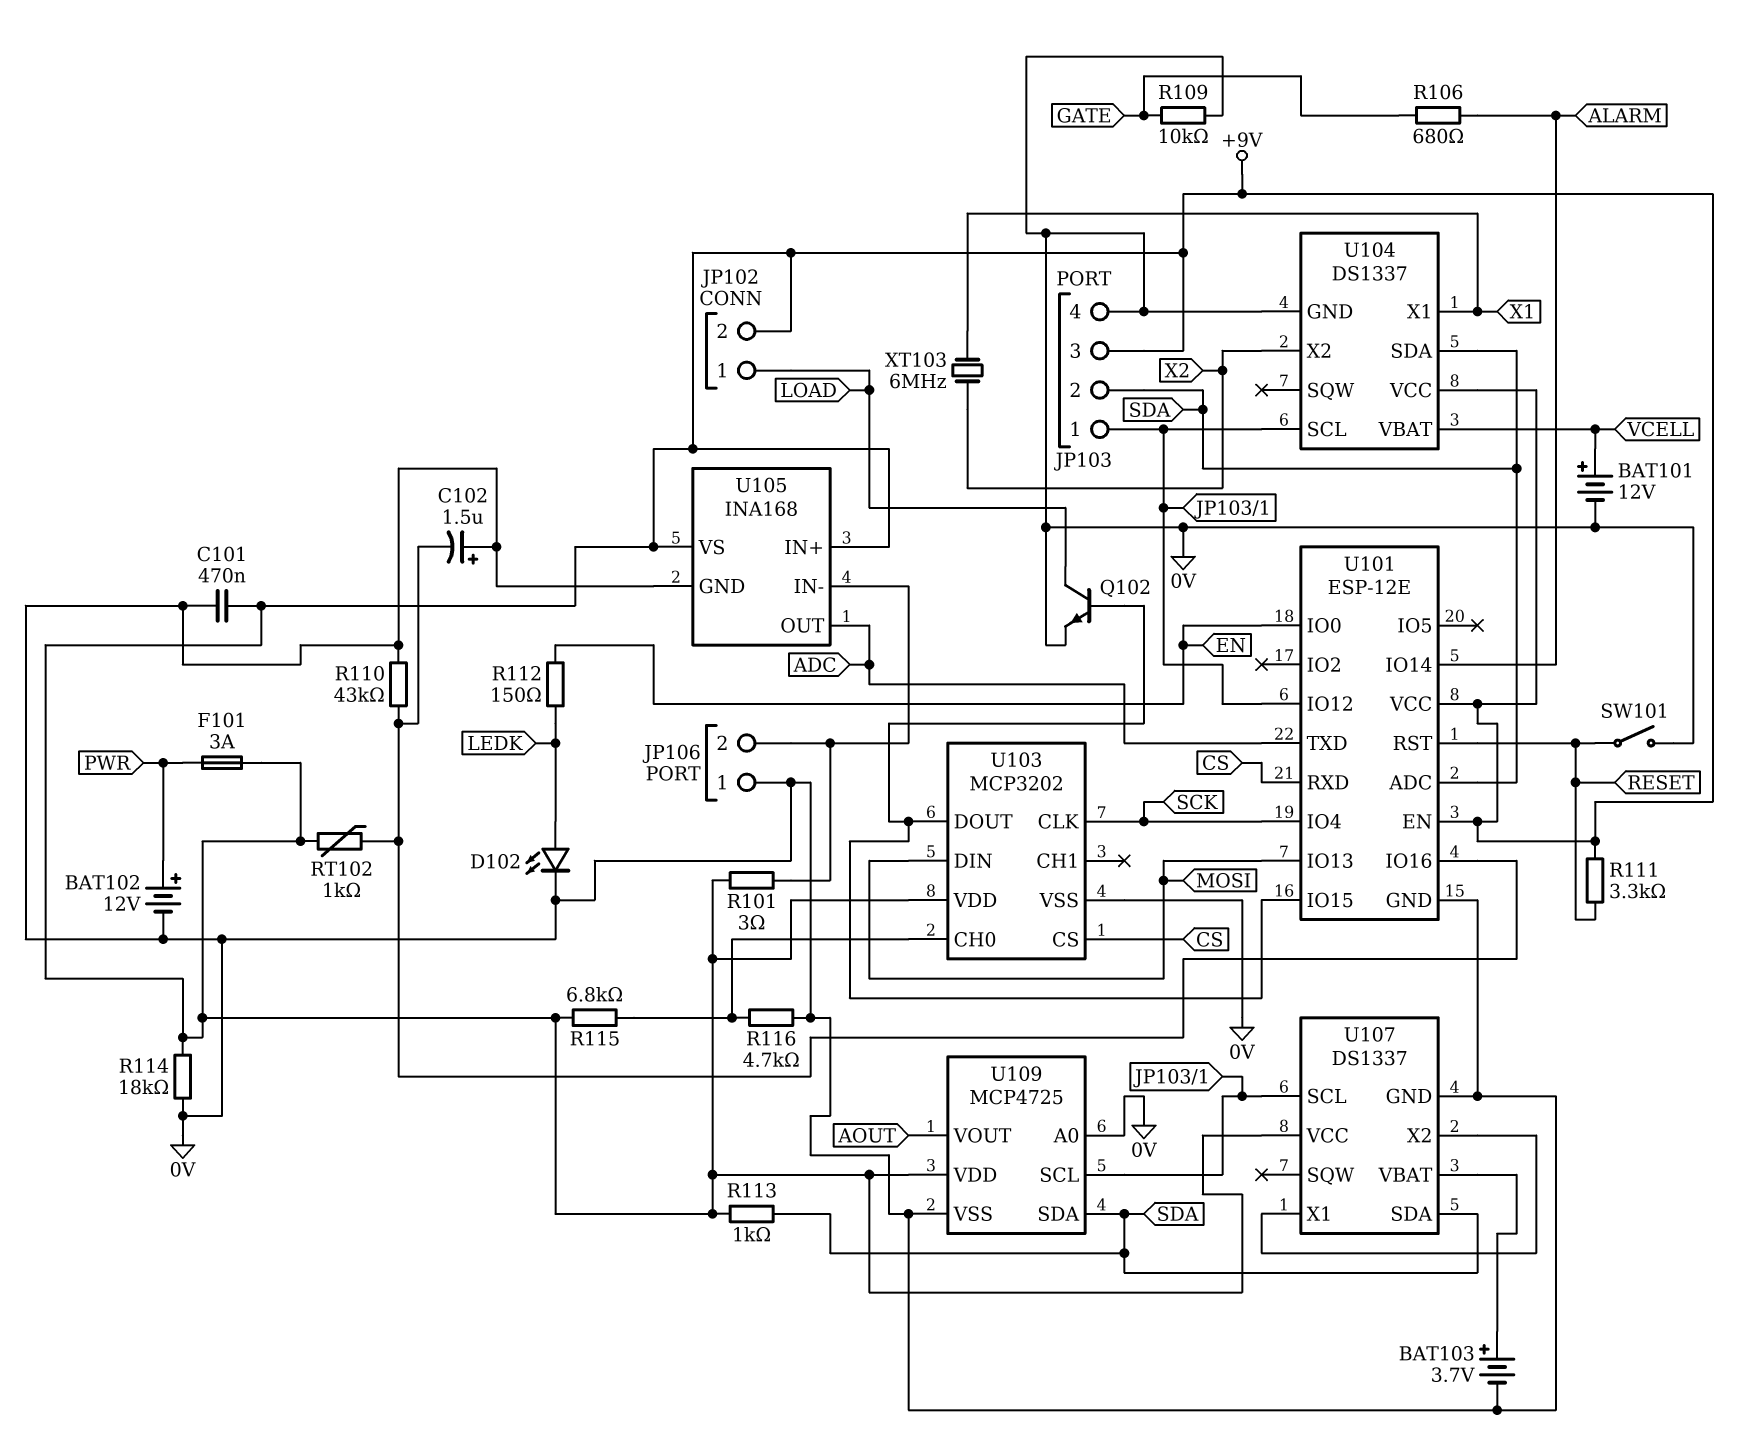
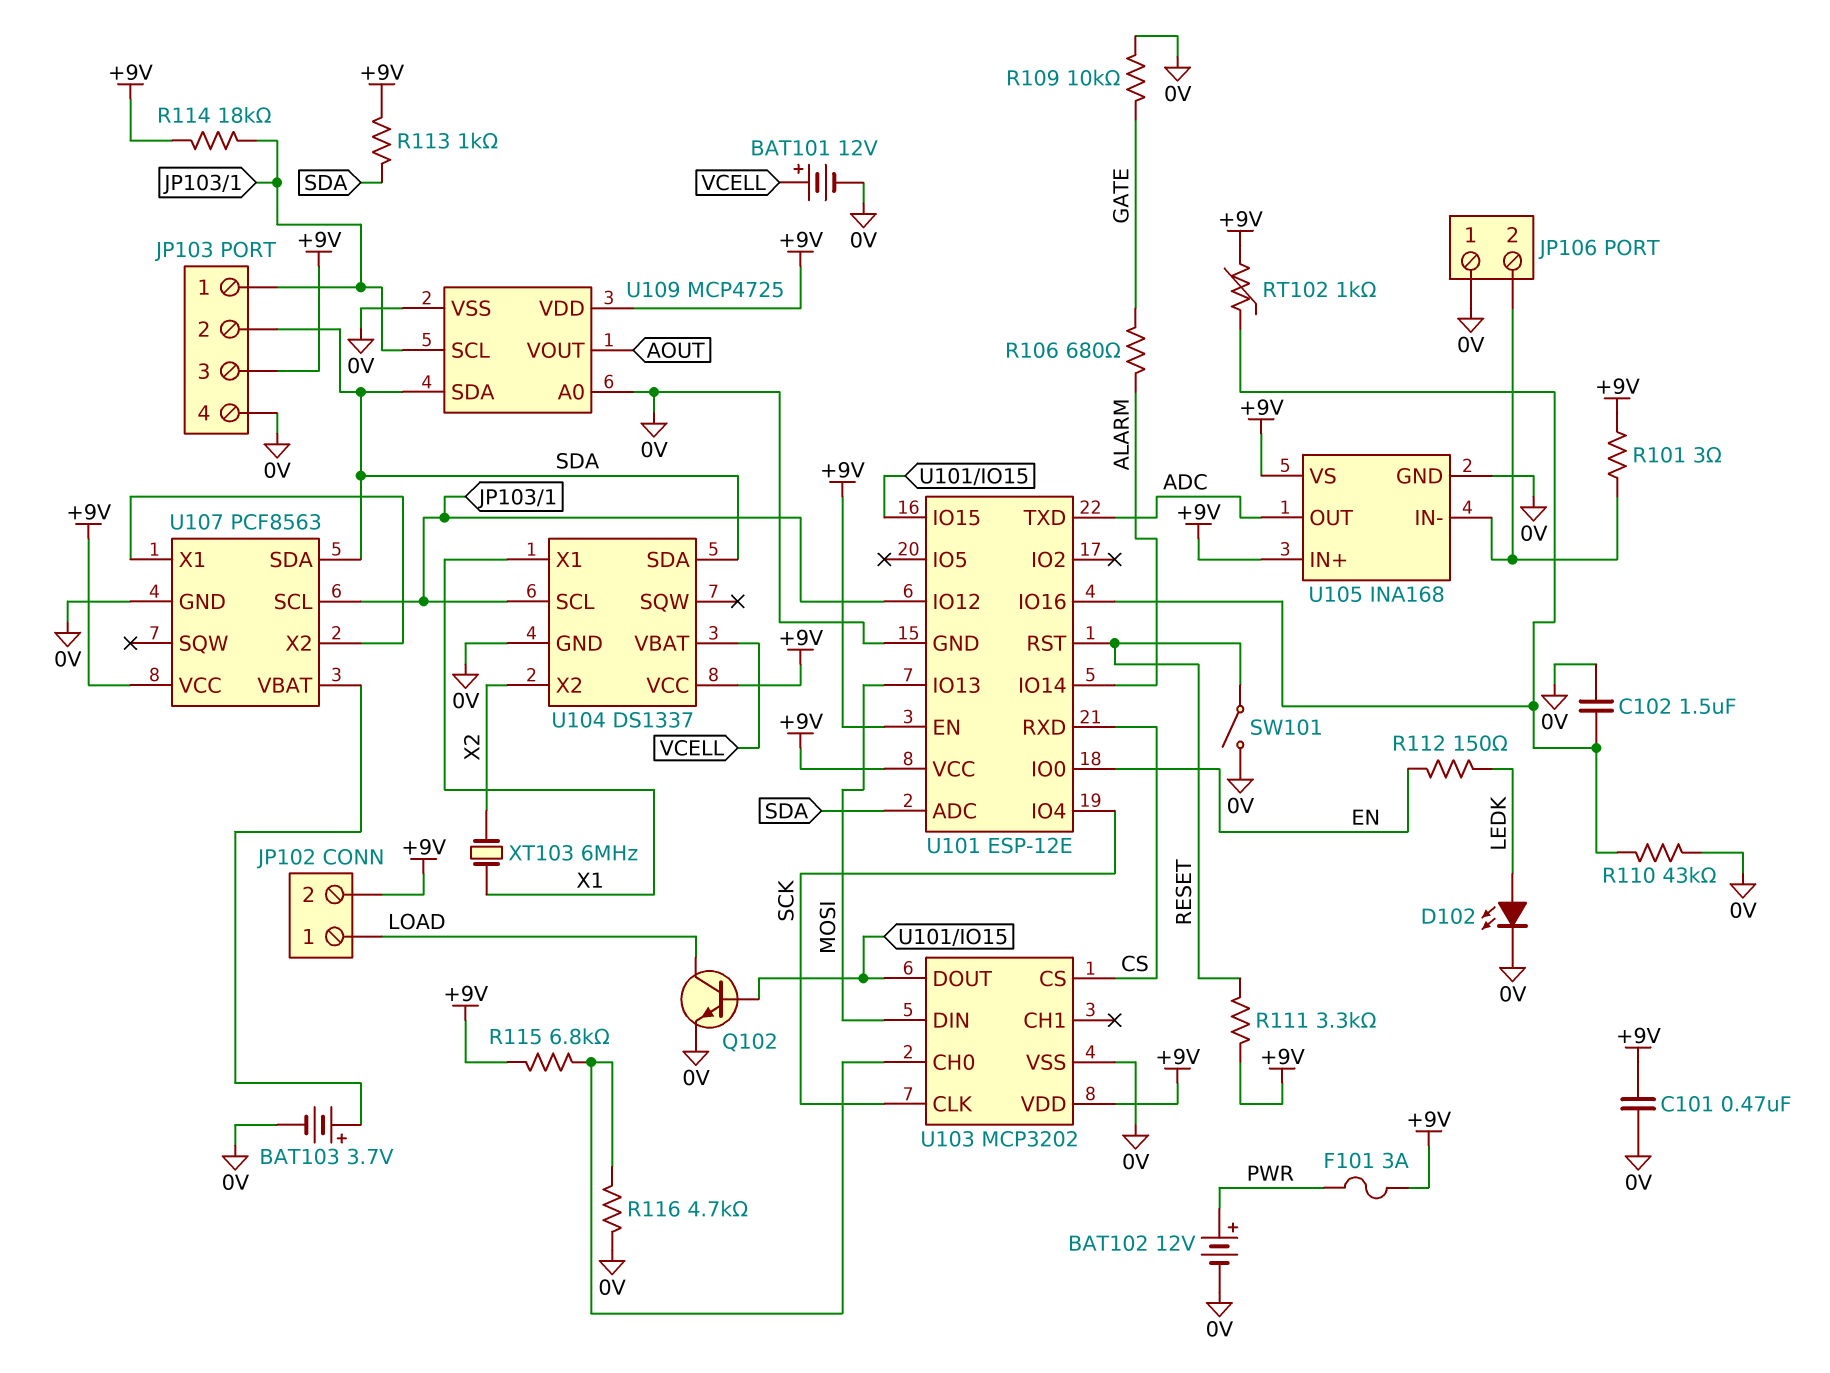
C102: 1.5uF (plus 0V, minus U101/IO16) -> 1.5uF (0V, U101/IO16)
R114: 18k (+9V, 0V) -> 18k (+9V, JP103/1)
U107: DS1337 -> PCF8563

